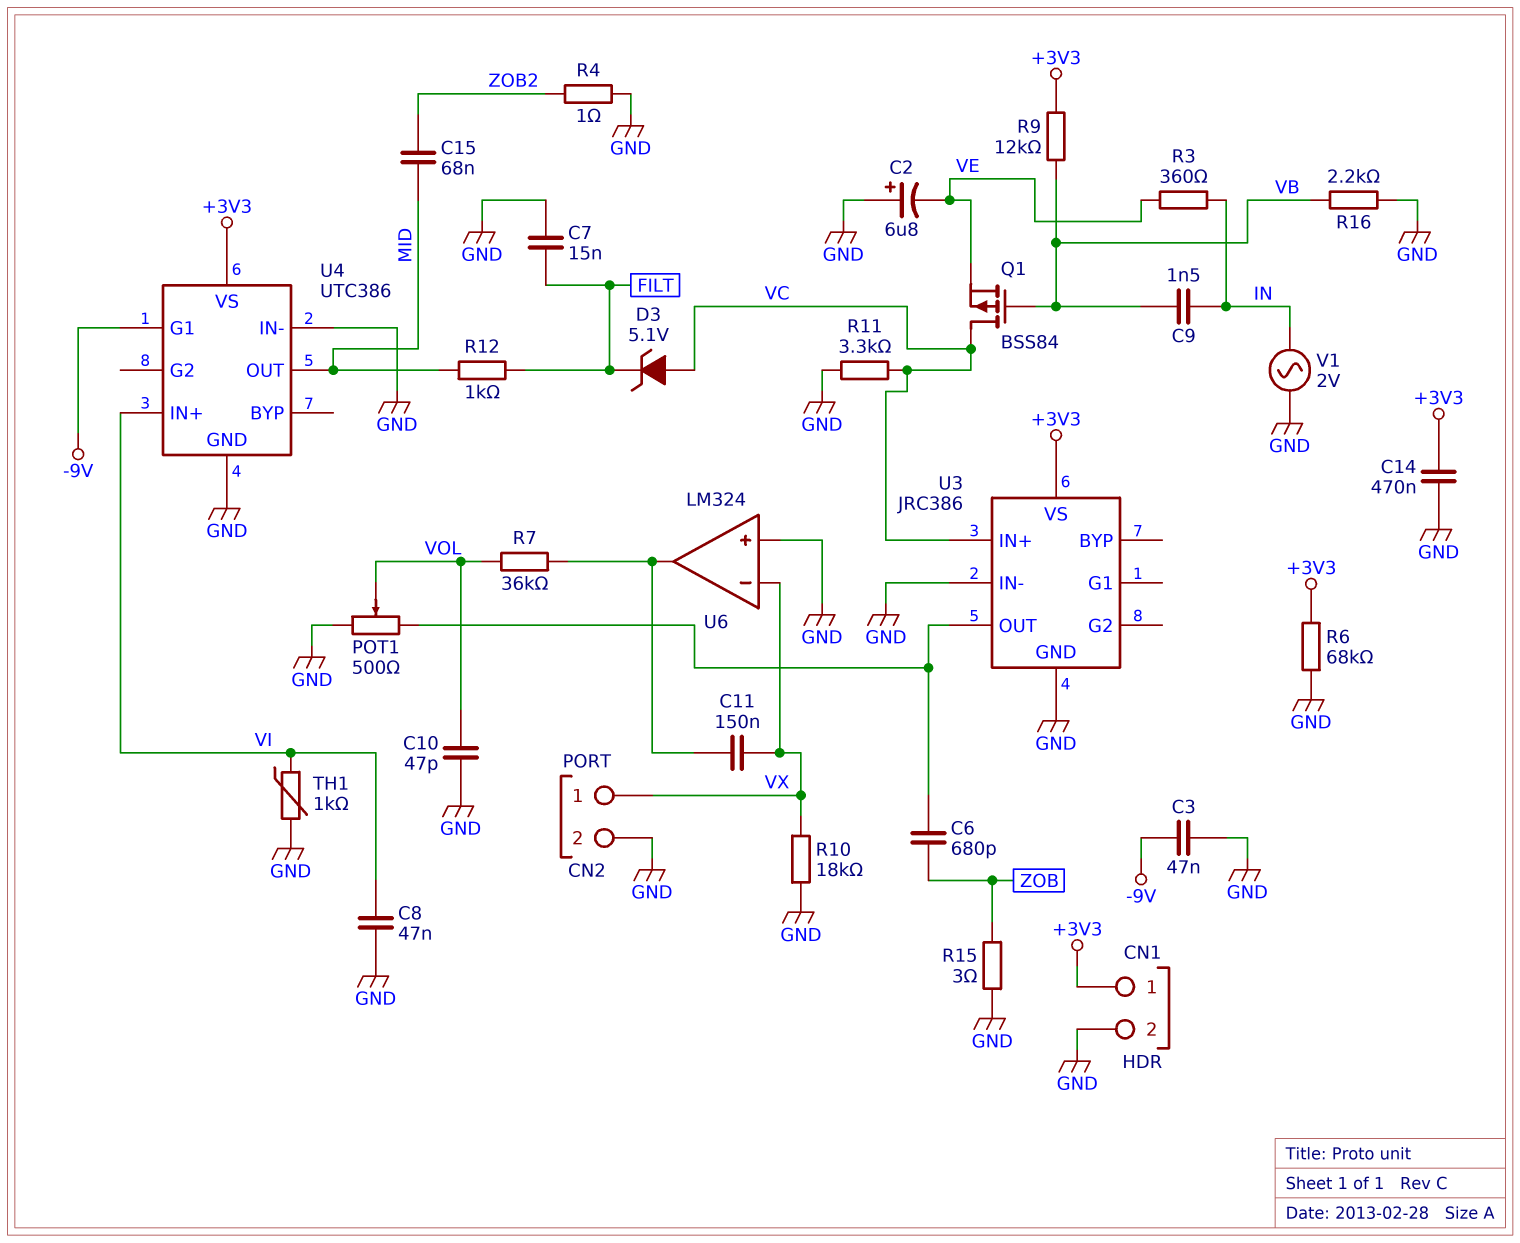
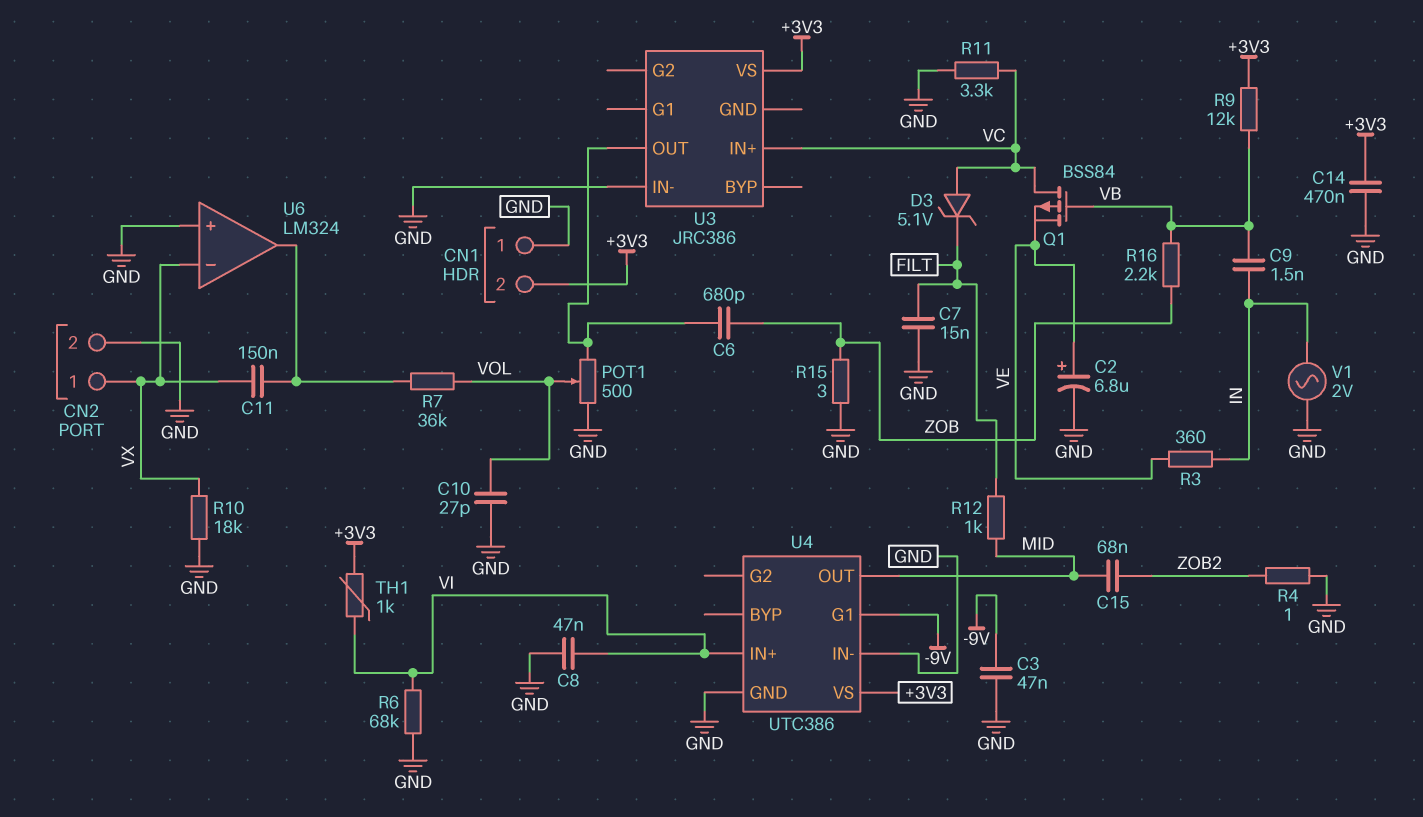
C2: 6.8uF (plus GND, minus VE) -> 6.8uF (plus VE, minus GND)
C10: 47pF (GND, VOL) -> 27pF (GND, VOL)
CN1 pin 1: +3V3 -> GND
CN1 pin 2: GND -> +3V3
R6: 68k (+3V3, GND) -> 68k (GND, VI)
R16: 2.2k (GND, VB) -> 2.2k (VB, ZOB)
TH1: 1k (GND, VI) -> 1k (+3V3, VI)
U3 pin GND: GND -> none

